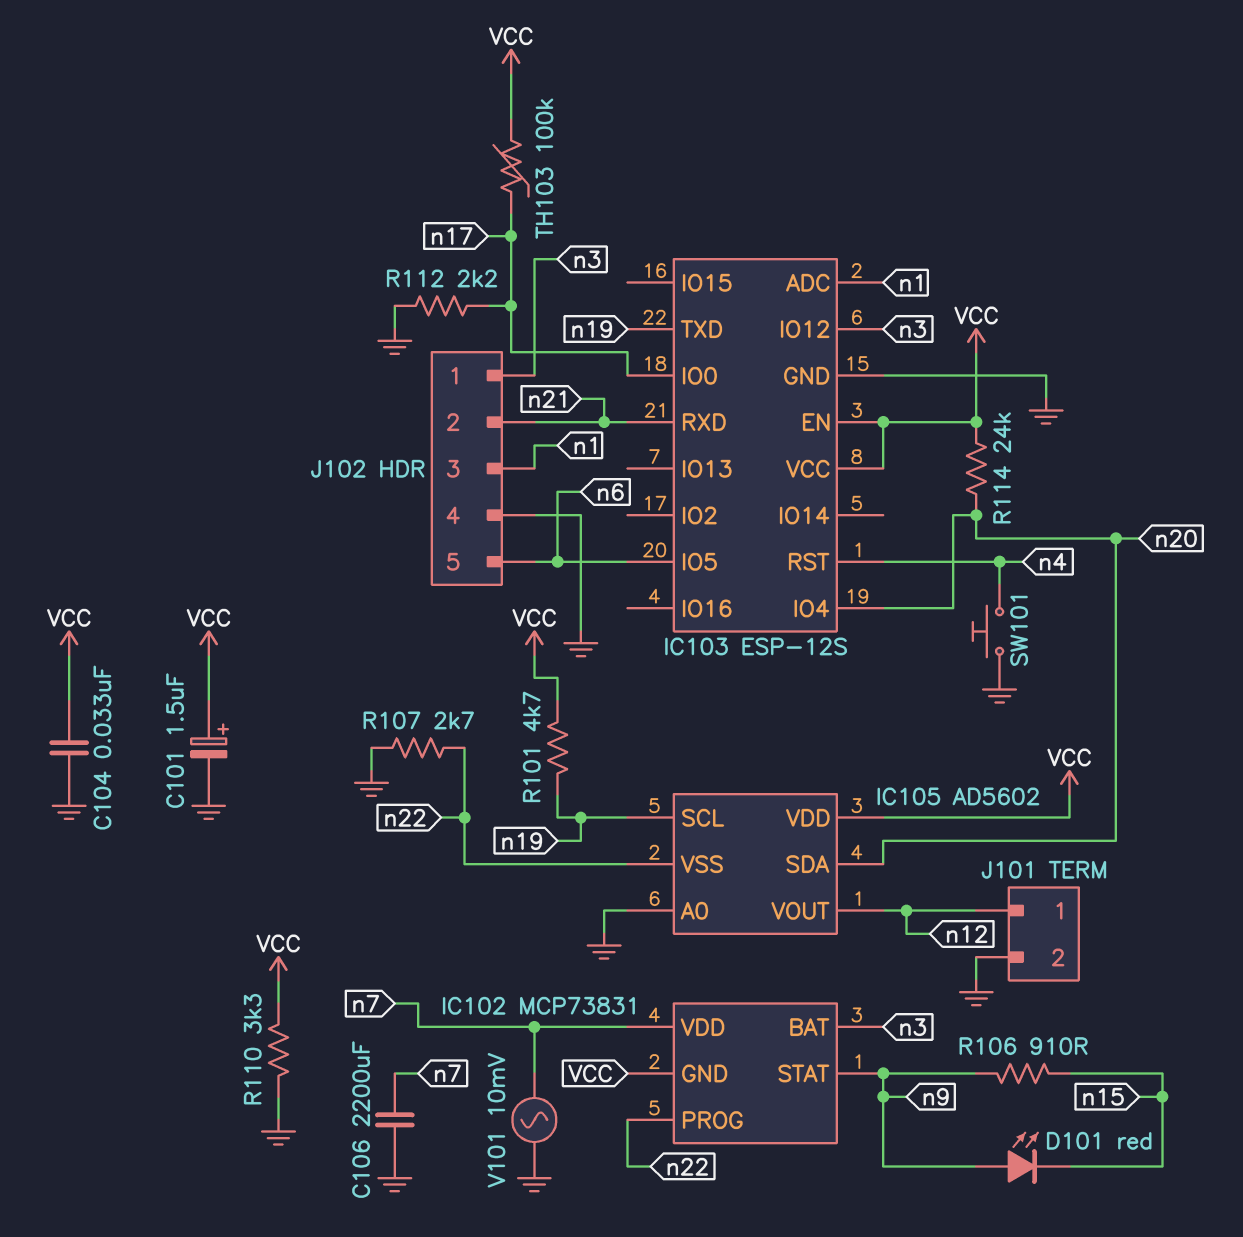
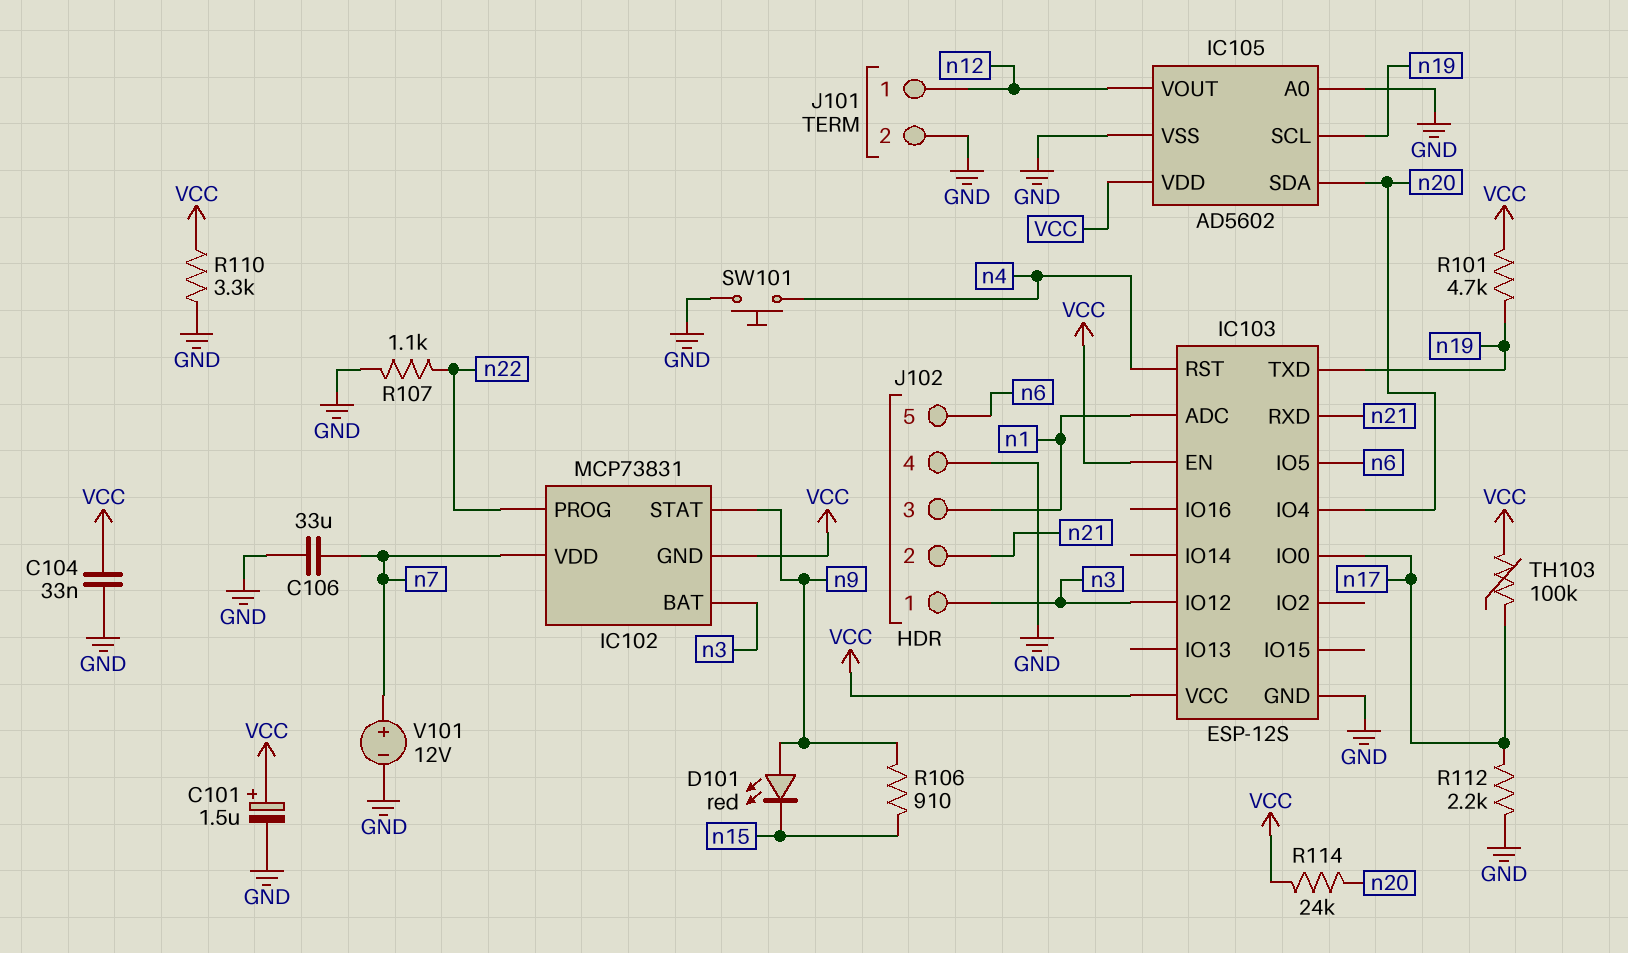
C106: 2200uF (GND, n7) -> 33uF (GND, n7)
IC105 pin VSS: n22 -> GND
R107: 2.7k (GND, n22) -> 1.1k (GND, n22)
V101: AC 10mV (GND, n7) -> 12V (plus n7, minus GND)

